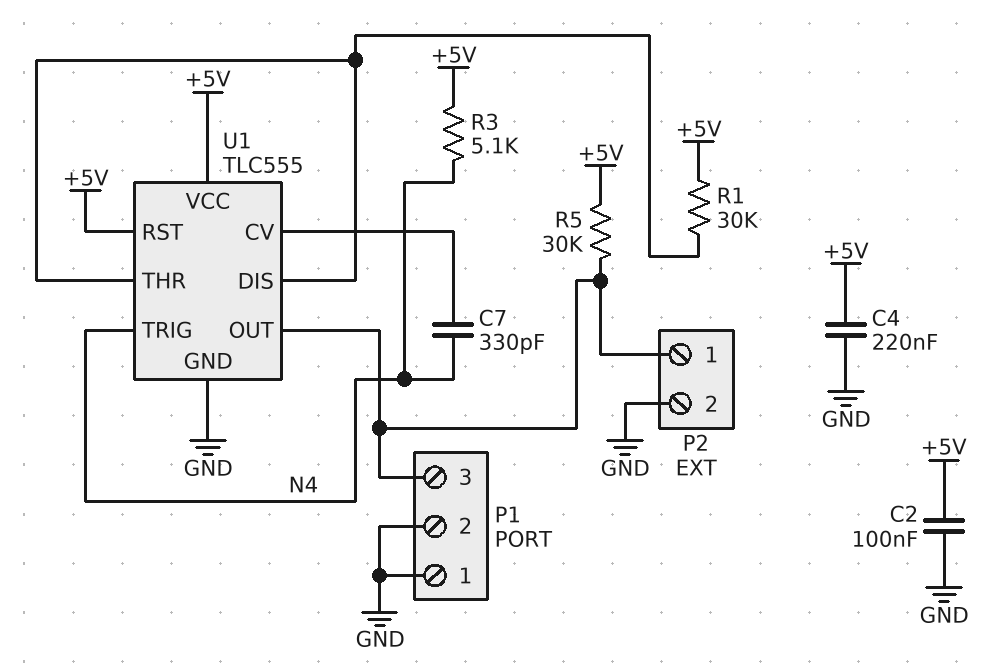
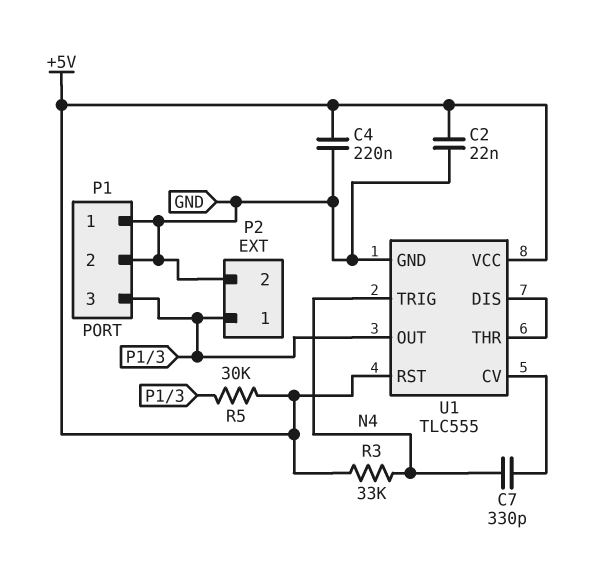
C2: 100nF (+5V, GND) -> 22nF (+5V, GND)
R1: 30k (+5V, U1/DIS) -> none
R3: 5.1k (+5V, N4) -> 33k (+5V, N4)

